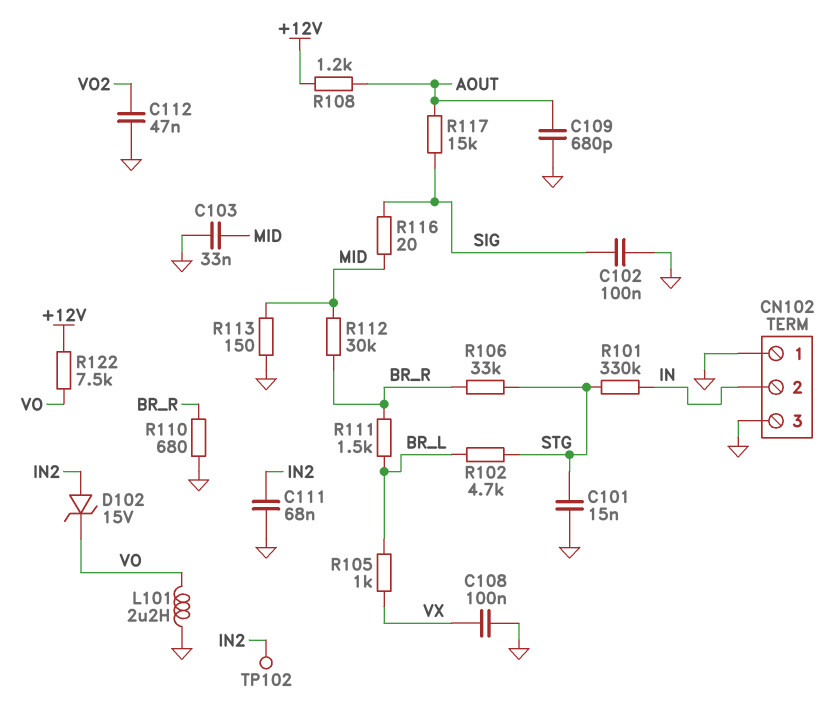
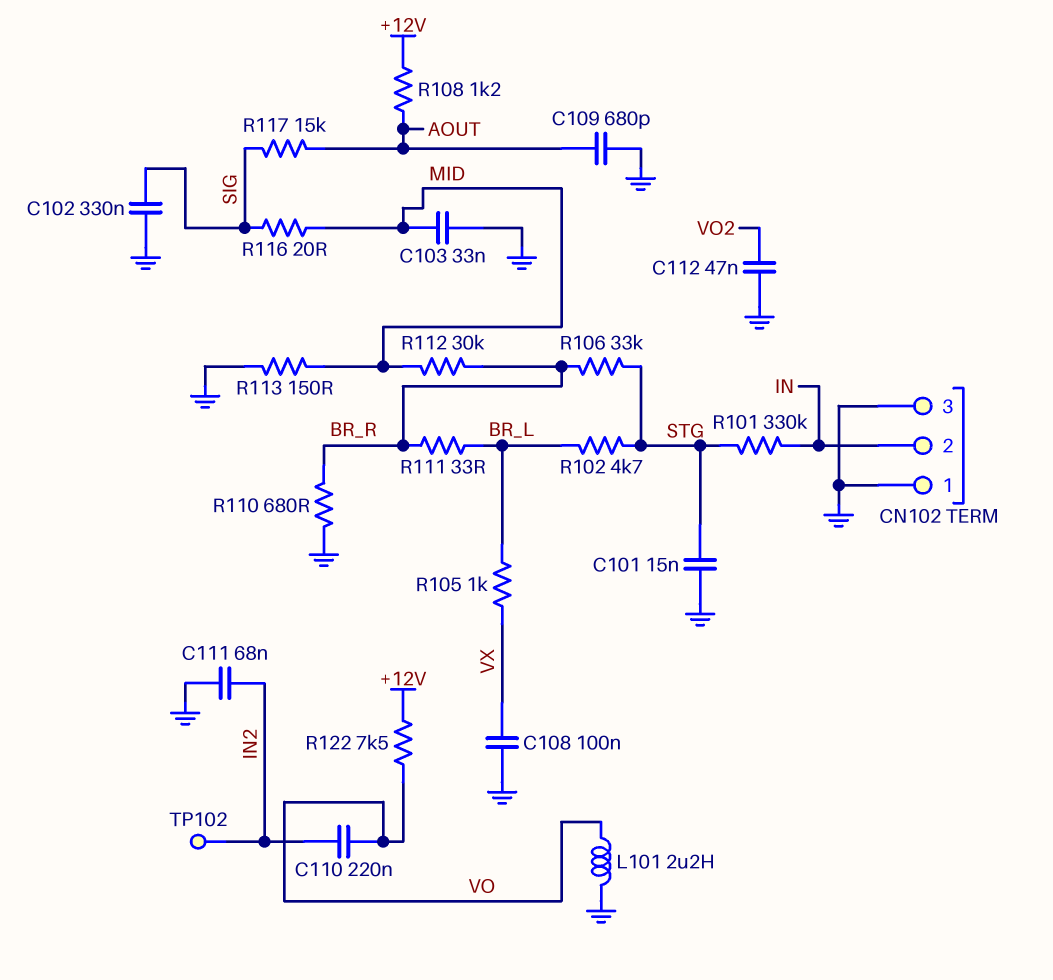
C102: 100nF (GND, SIG) -> 330nF (GND, SIG)
C110: none -> 220nF (IN2, VO)
D102: zener 15V (A IN2, K VO) -> none
R111: 1.5k (BR_L, BR_R) -> 33 (BR_L, BR_R)

